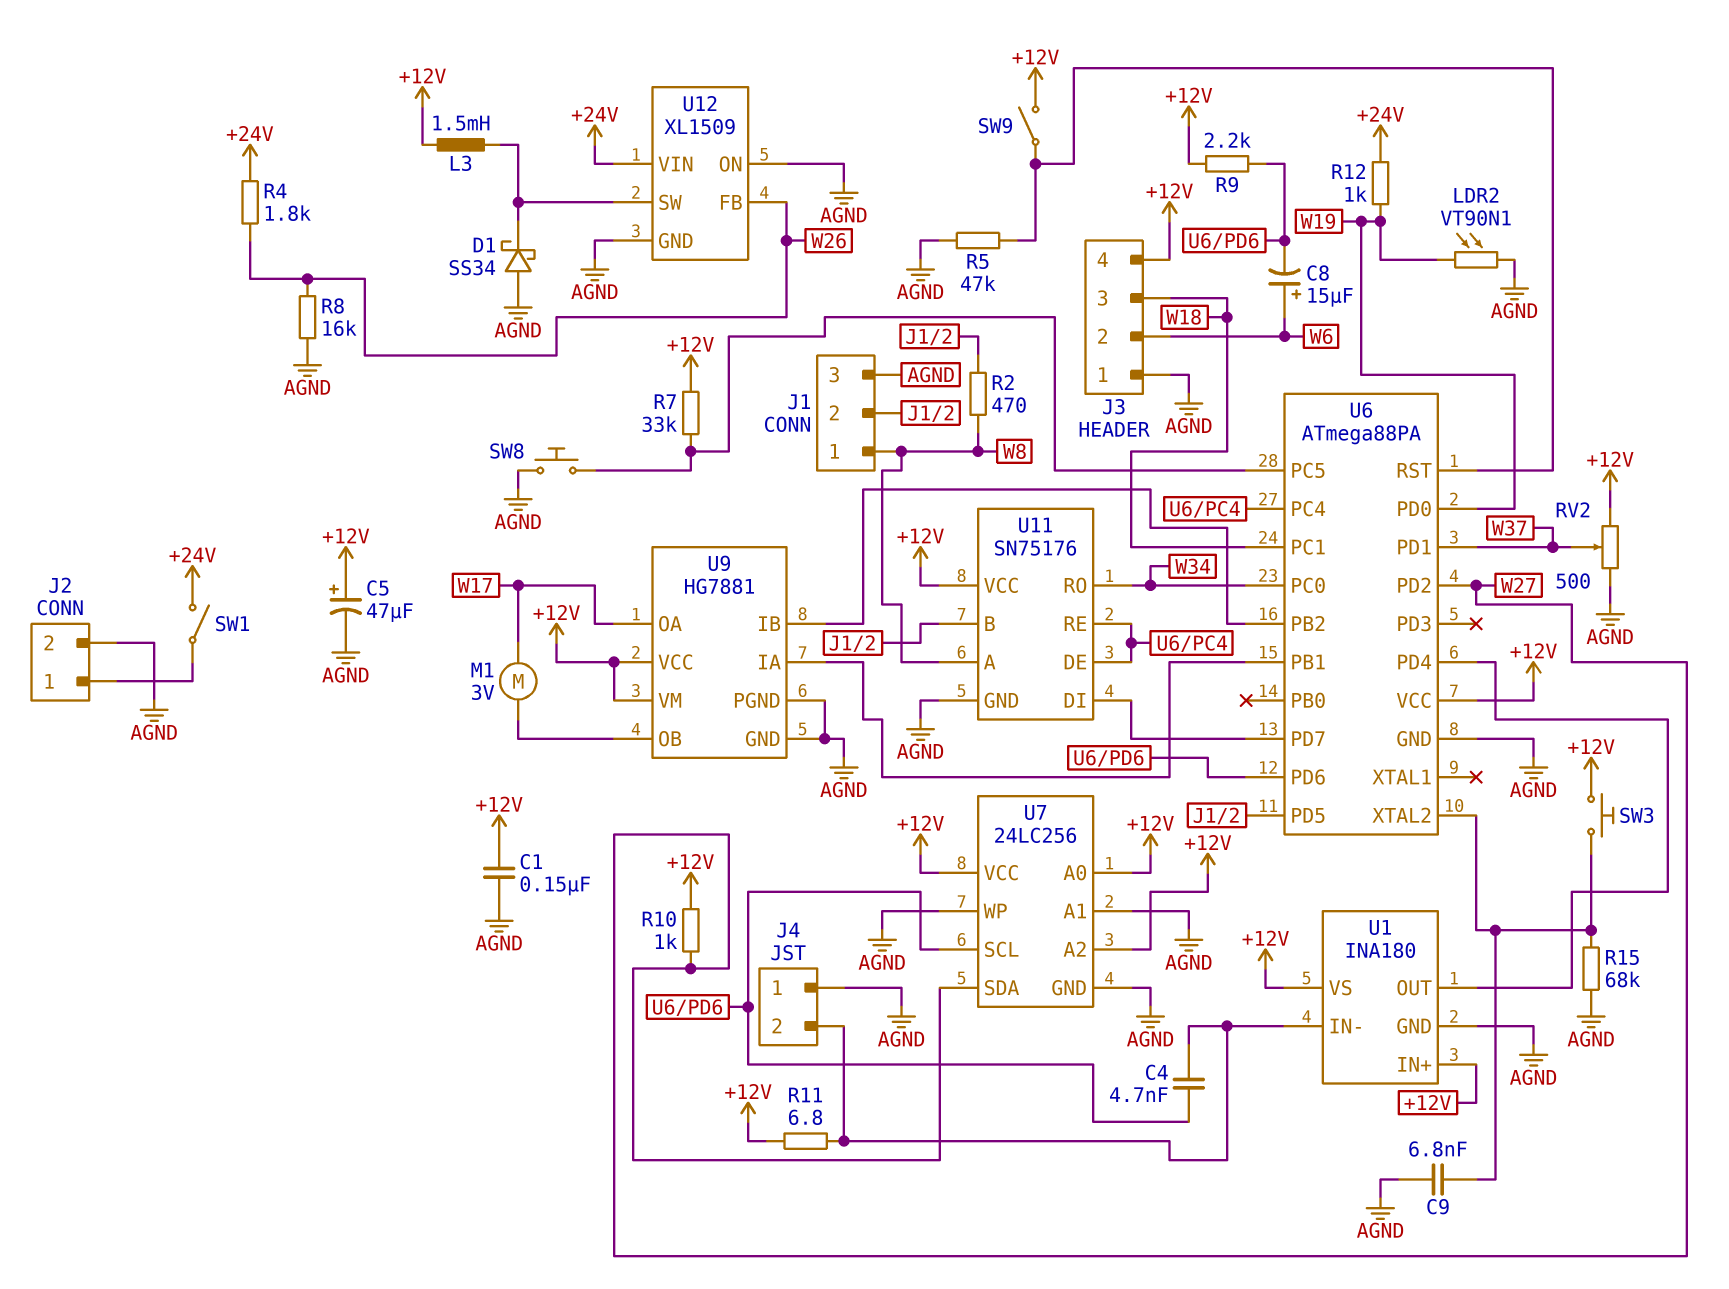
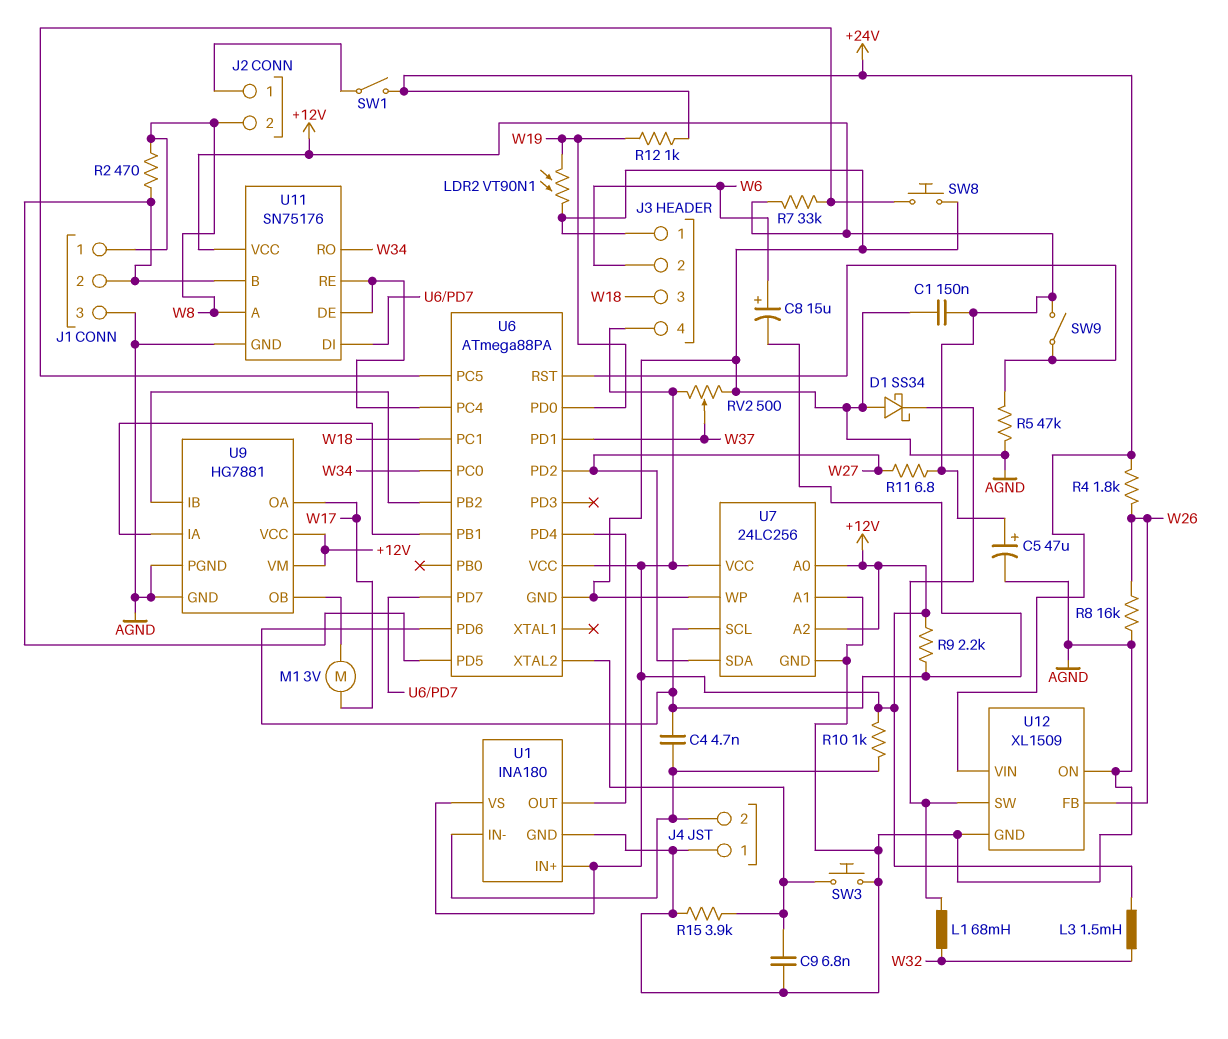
J2 pin 2: AGND -> W8
L1: none -> 68mH (U12/SW, W32)
L3: 1.5mH (+12V, U12/SW) -> 1.5mH (+12V, W32)
R10: 1k (+12V, W27) -> 1k (+12V, J4/2)
R11: 6.8 (+12V, J4/2) -> 6.8 (+12V, W27)
R15: 68k (AGND, U6/XTAL2) -> 3.9k (AGND, U6/XTAL2)
SW3: button (+12V, U6/XTAL2) -> button (AGND, U6/XTAL2)

